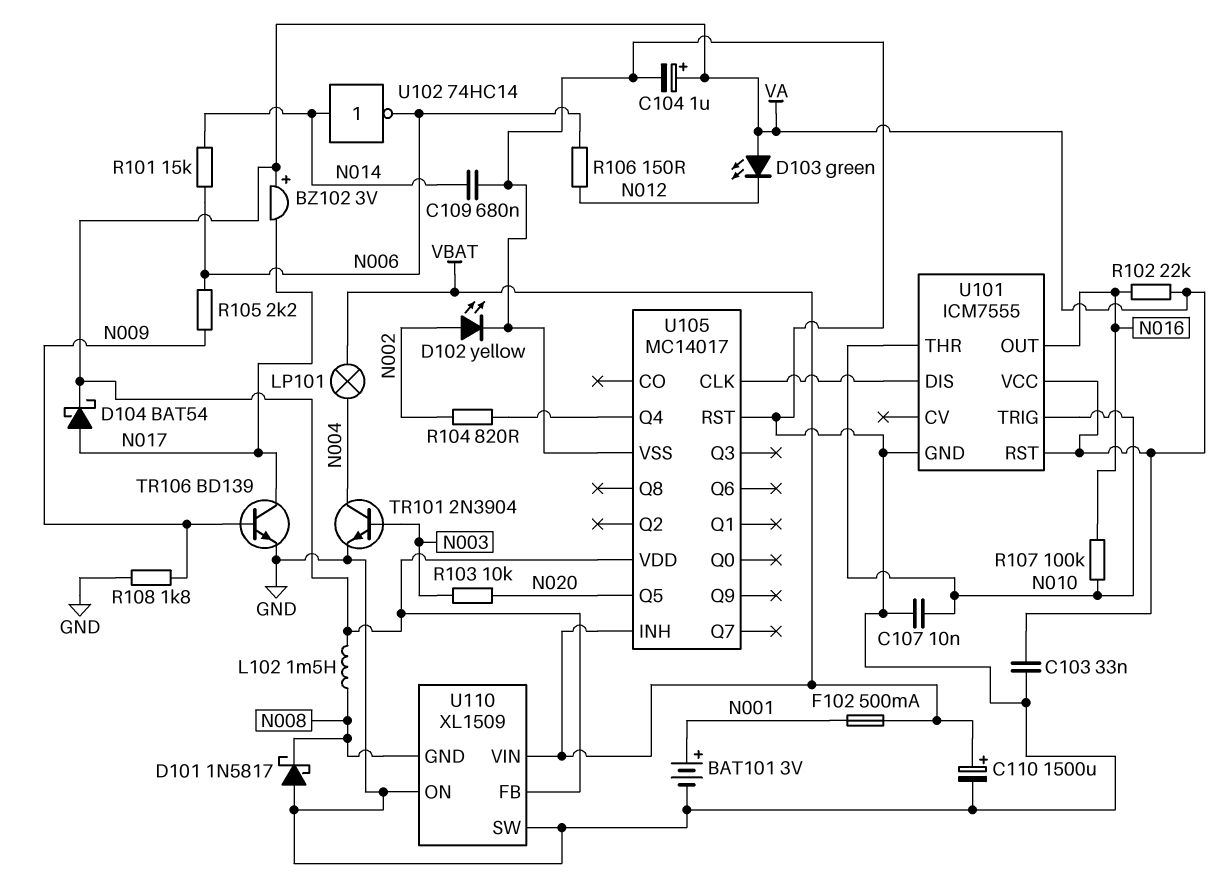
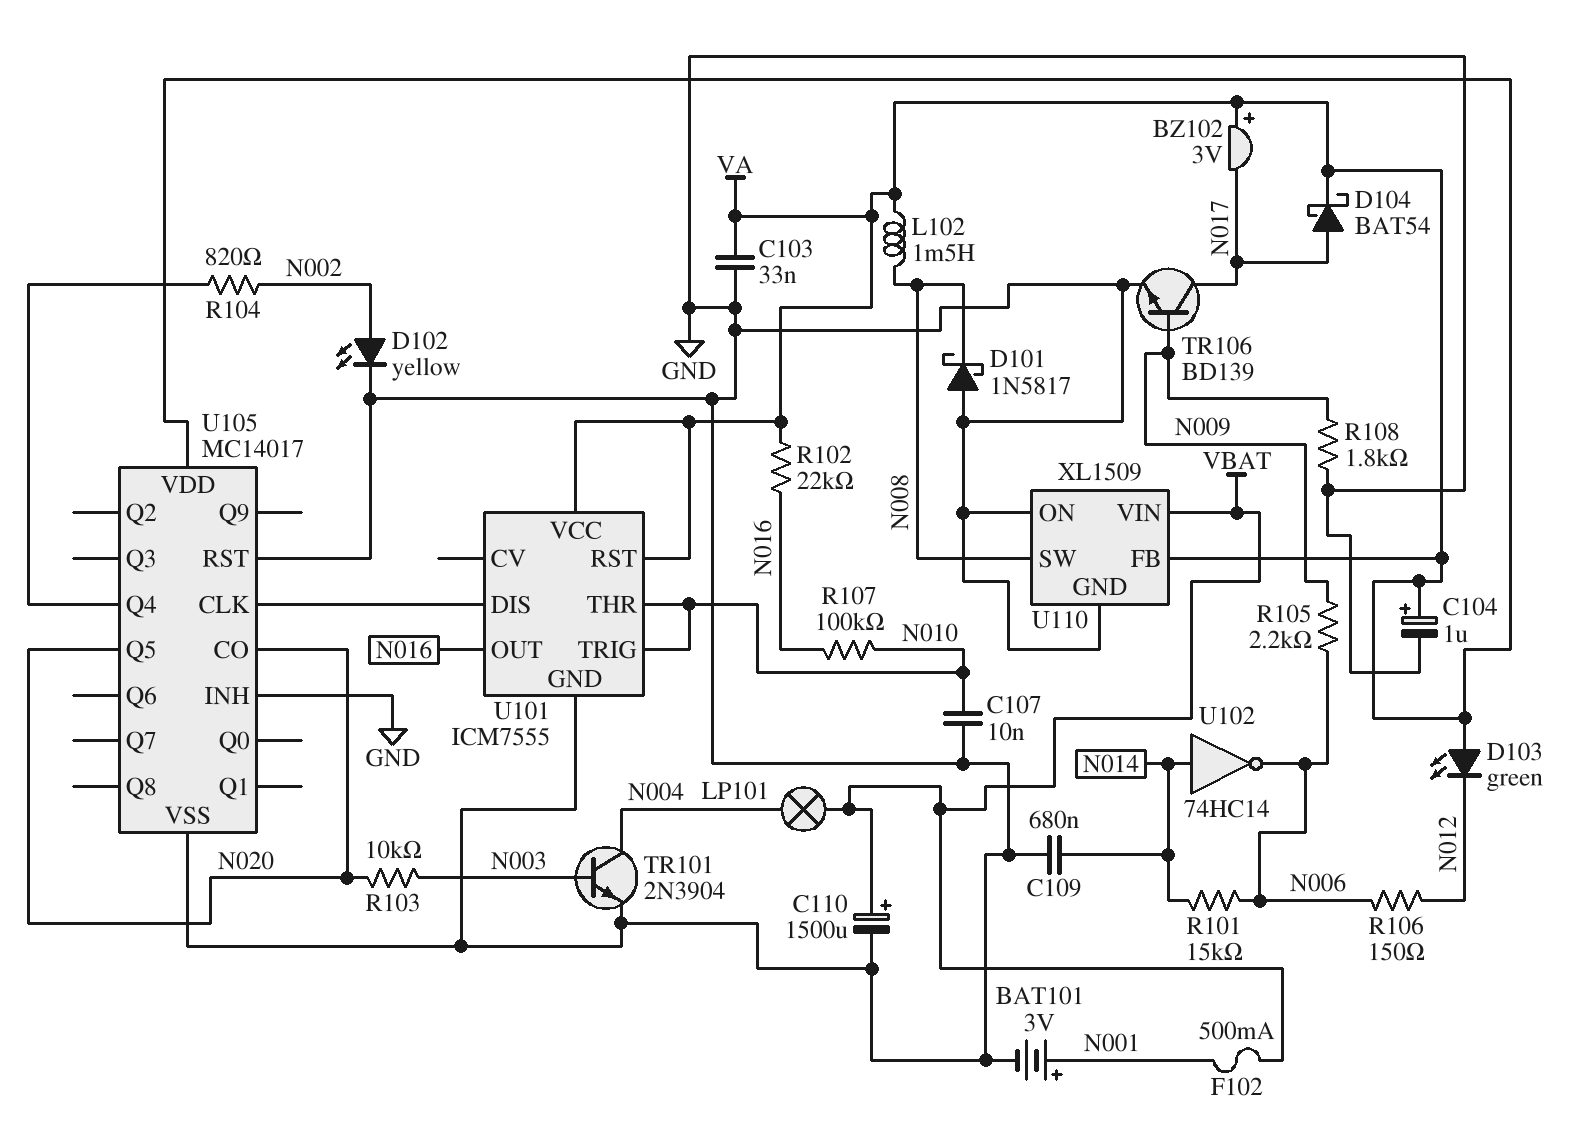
U105 pin CO: none -> N020
U105 pin INH: VBAT -> GND
U110 pin GND: N008 -> GND
U110 pin SW: GND -> N008

